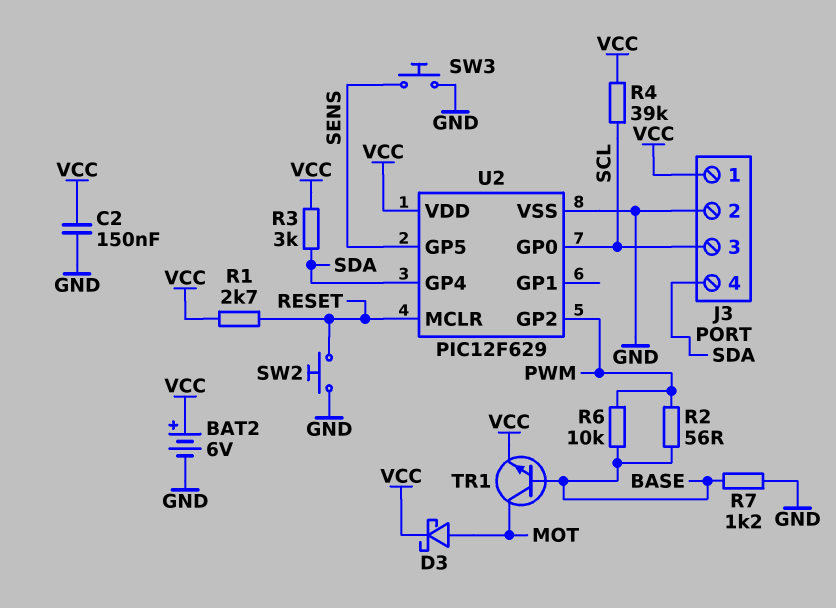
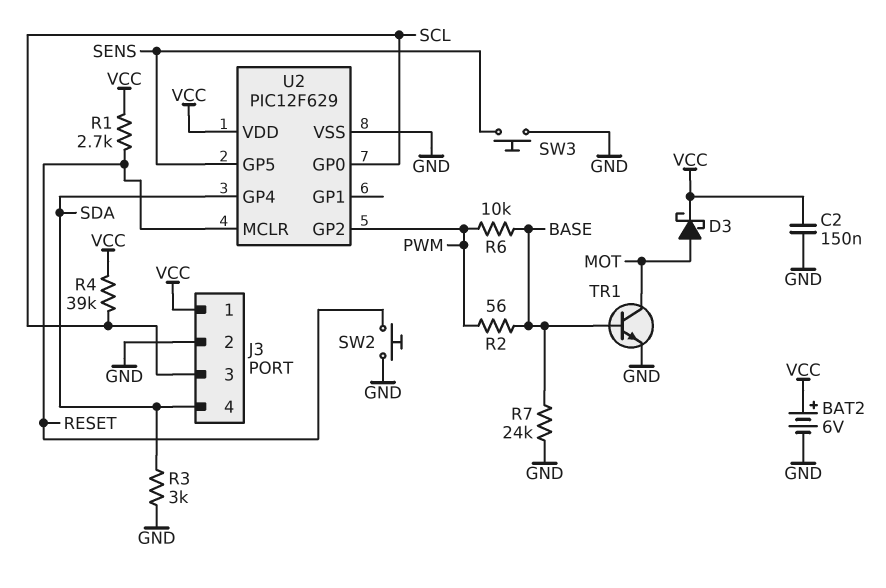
R3: 3k (SDA, VCC) -> 3k (GND, SDA)
R7: 1.2k (BASE, GND) -> 24k (BASE, GND)
TR1: NPN (B BASE, C MOT, E VCC) -> NPN (B BASE, C MOT, E GND)

